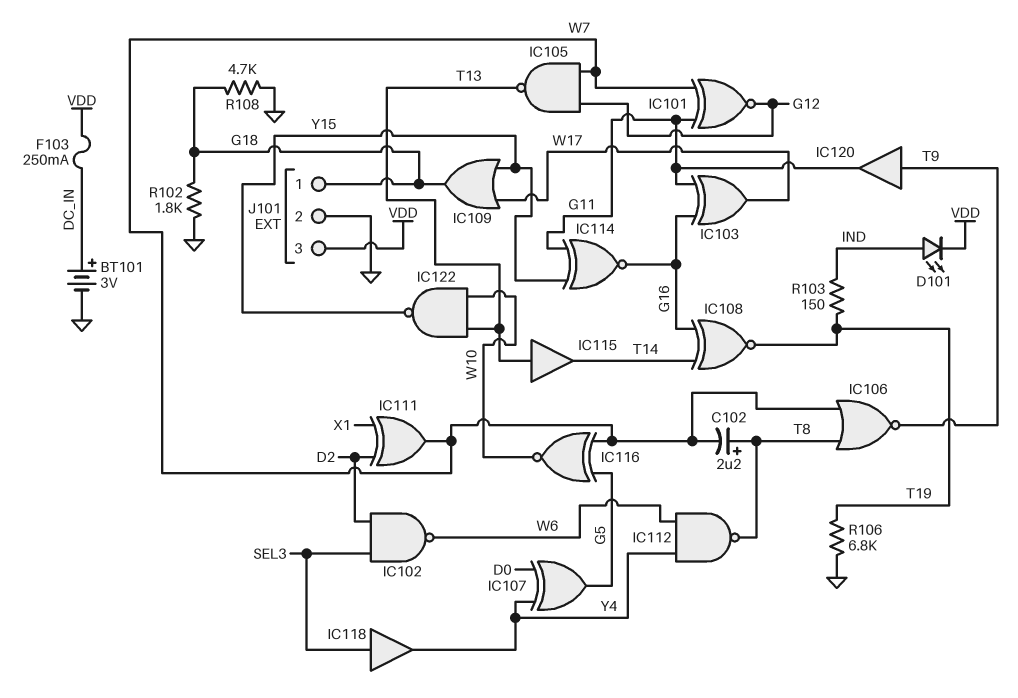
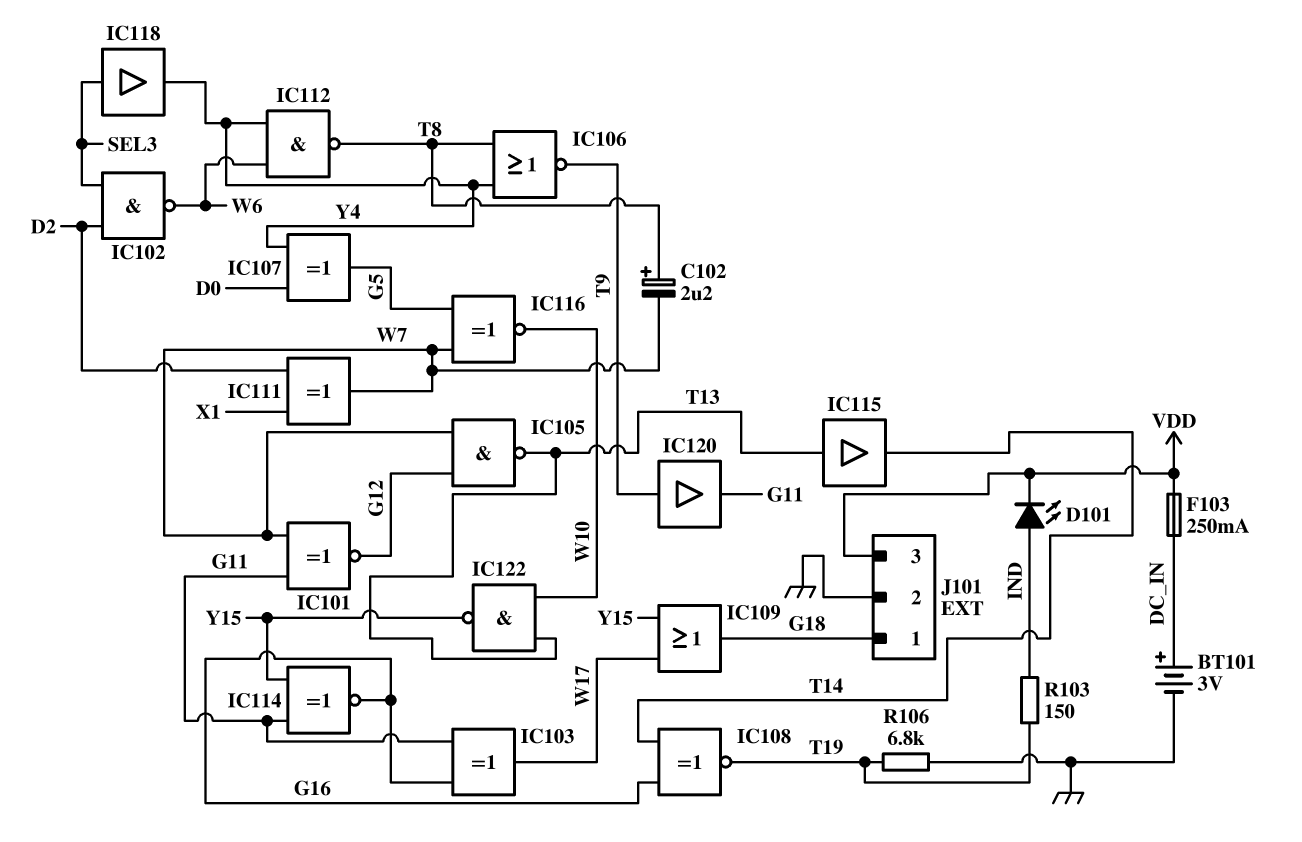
IC106: NOR (in T8, in W7, out T9) -> NOR (in T8, in Y4, out T9)
R102: 1.8k (G18, GND) -> none
R108: 4.7k (G18, GND) -> none

